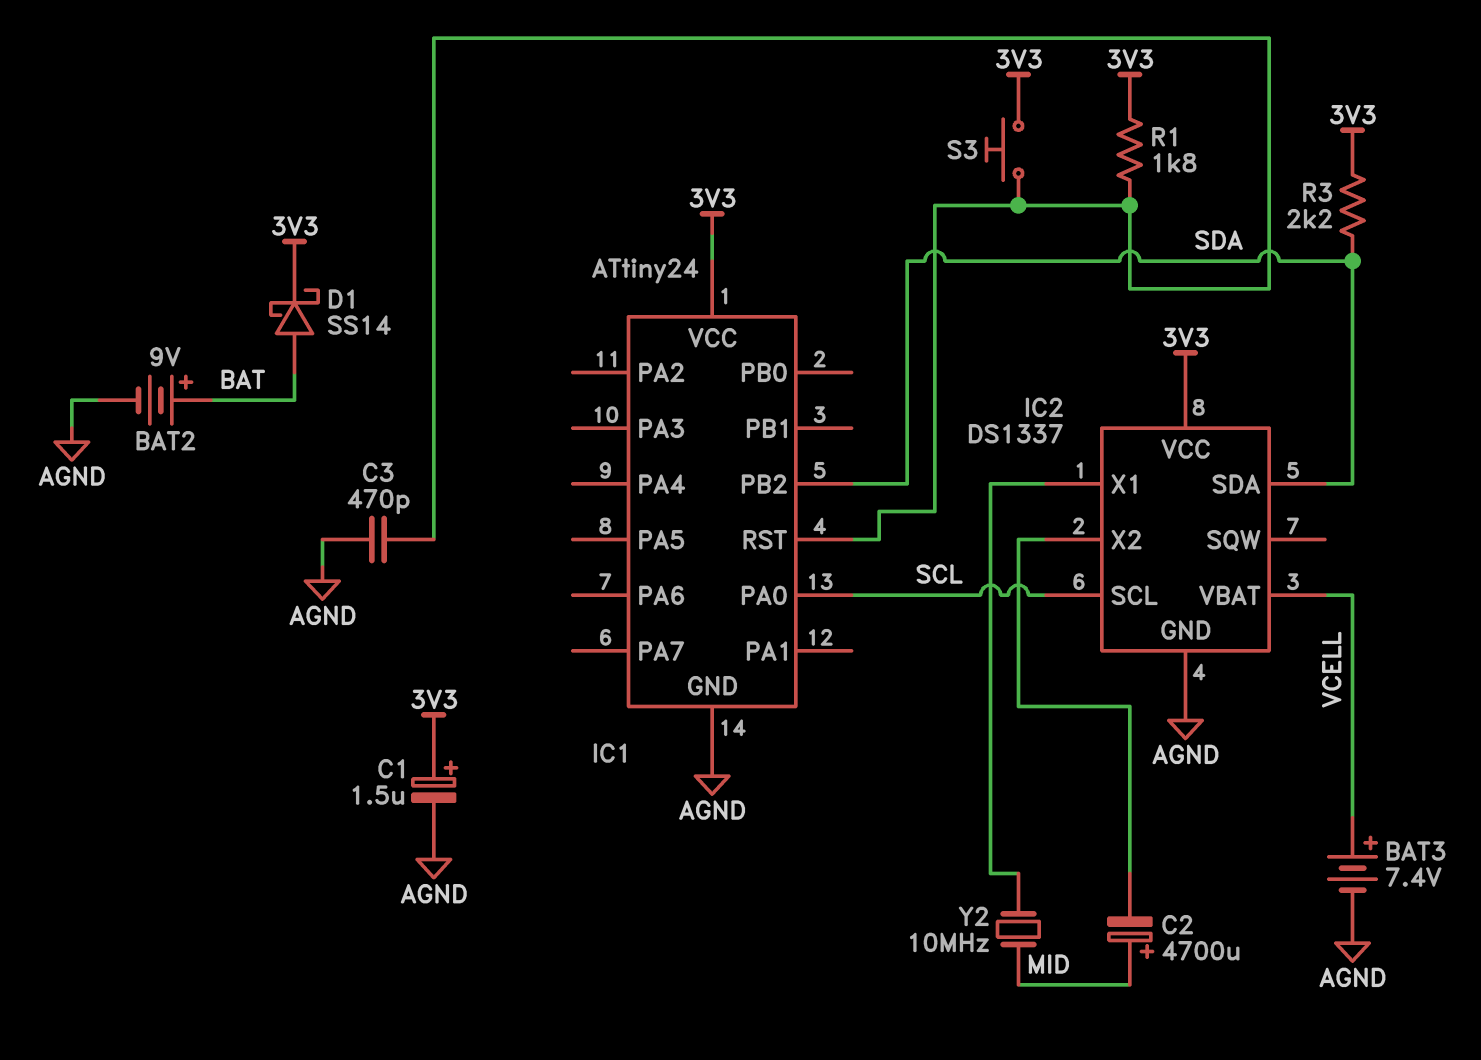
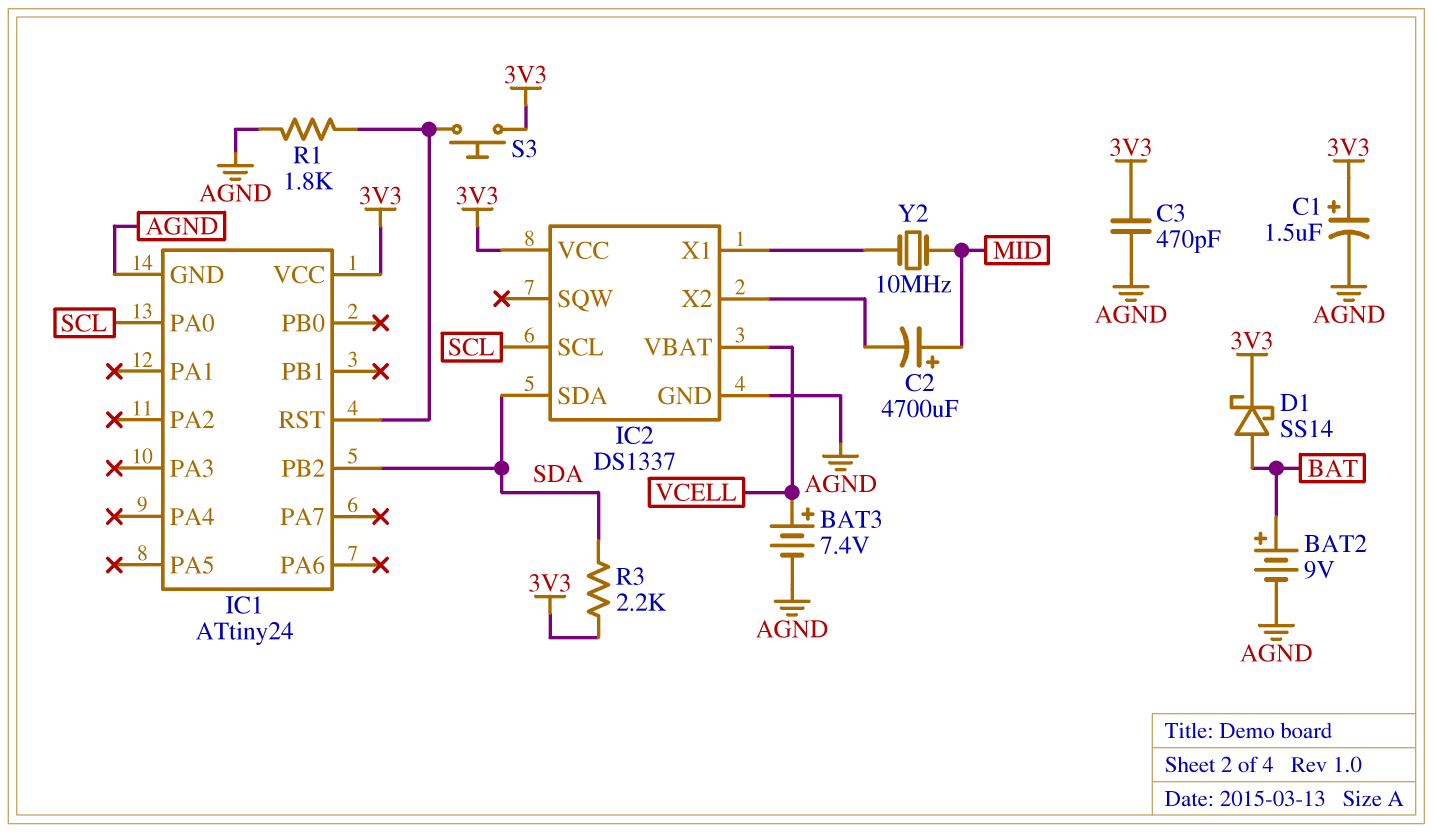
C3: 470pF (AGND, IC1/RST) -> 470pF (3V3, AGND)
R1: 1.8k (3V3, IC1/RST) -> 1.8k (AGND, IC1/RST)

